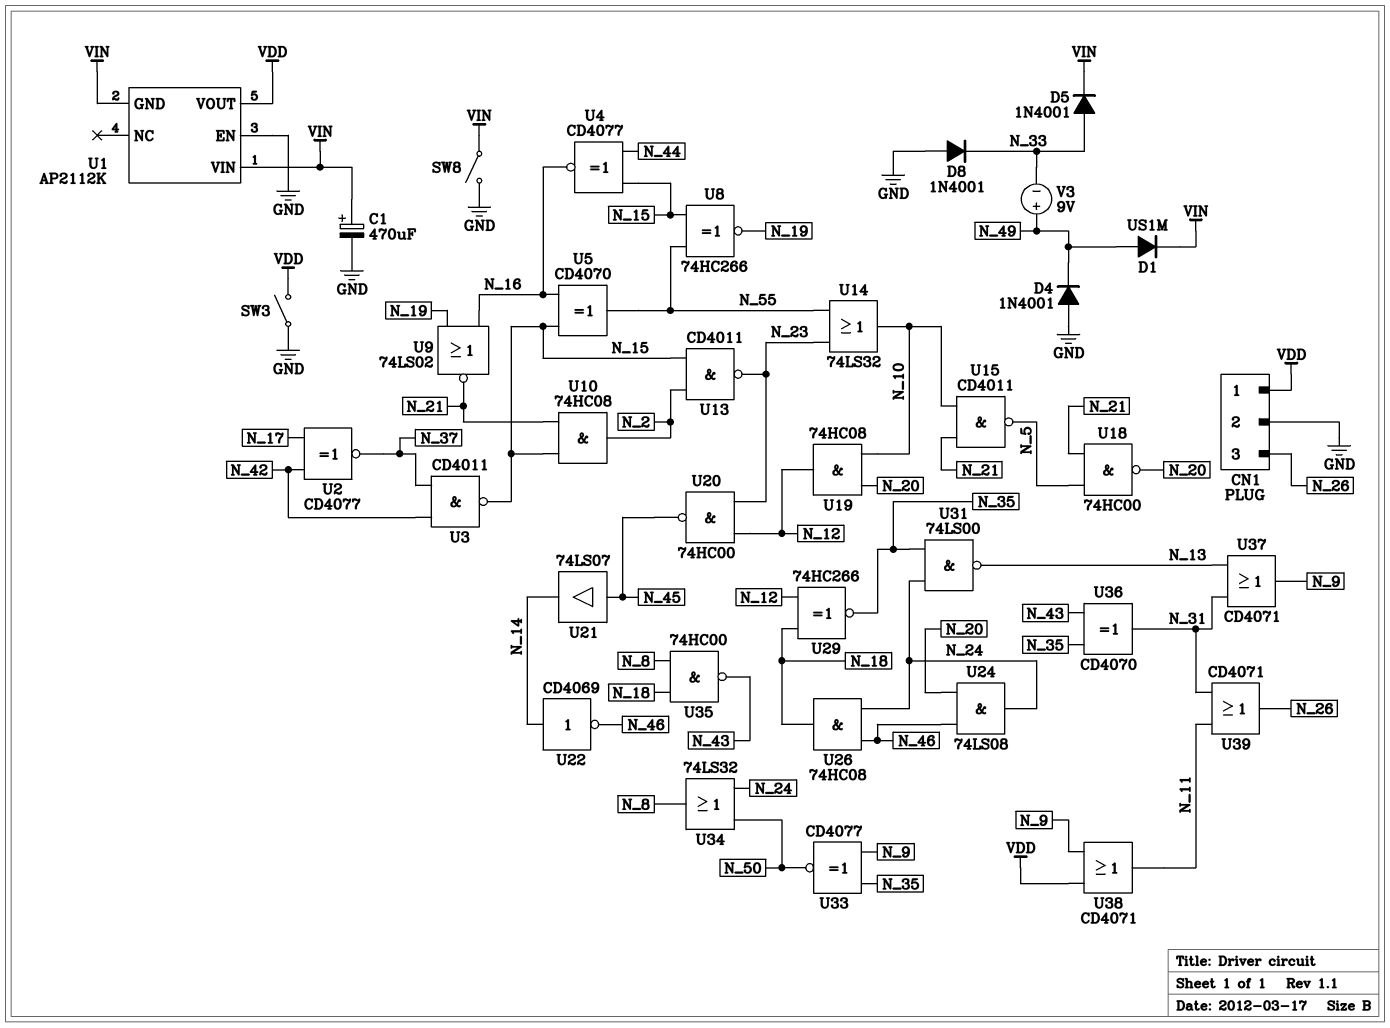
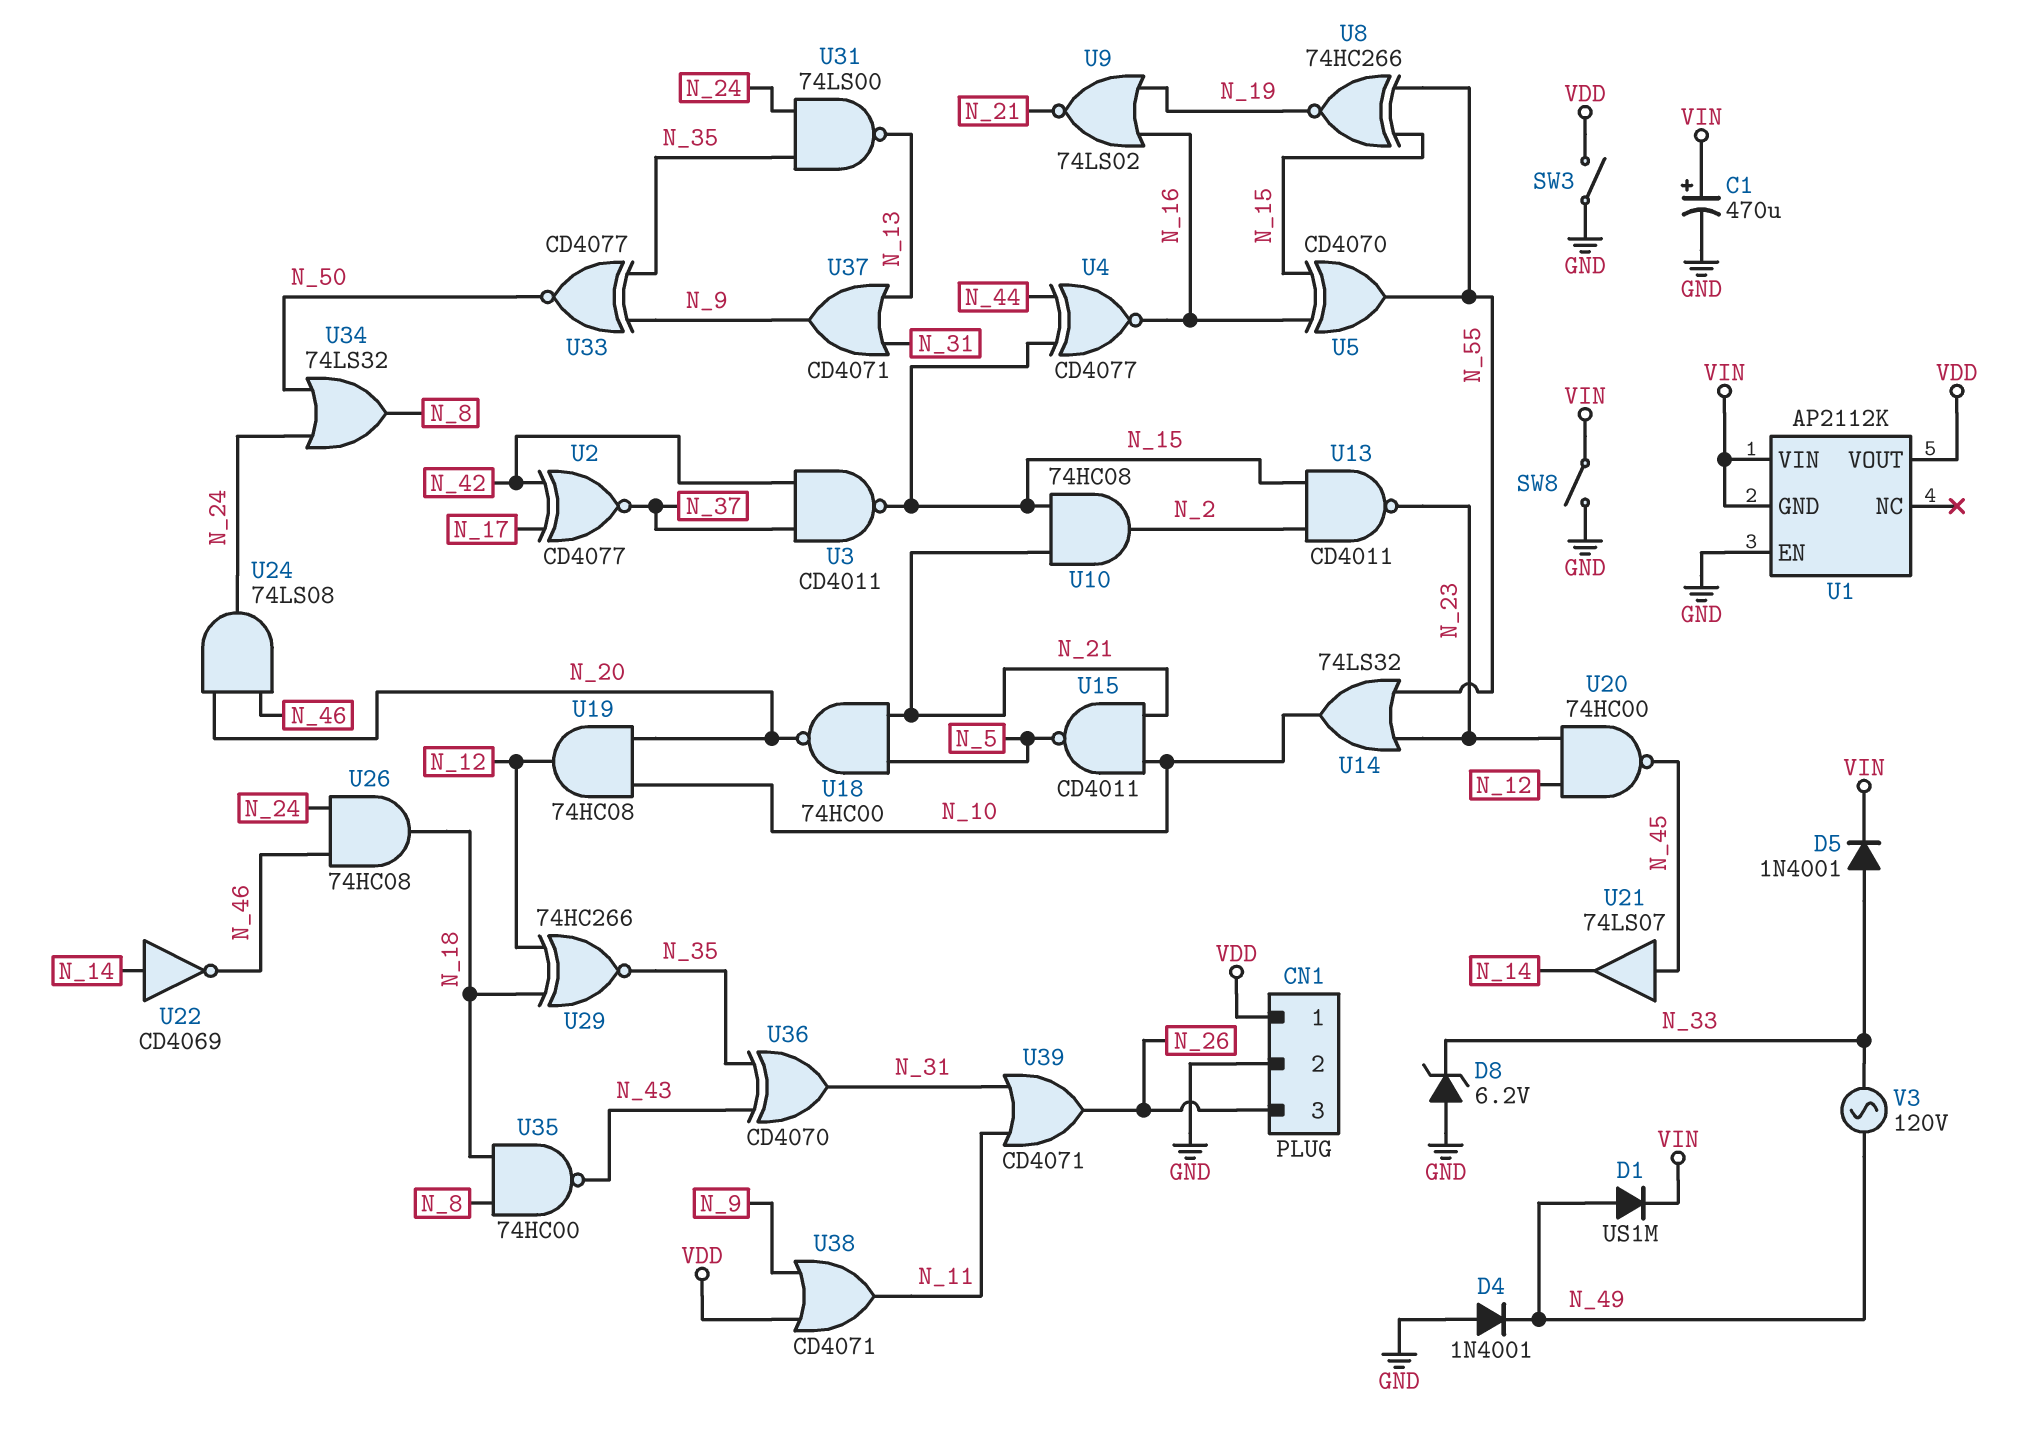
D8: diode 1N4001 (A GND, K N_33) -> zener 6.2V (A GND, K N_33)
V3: 9V (plus N_49, minus N_33) -> AC 120V (N_33, N_49)

